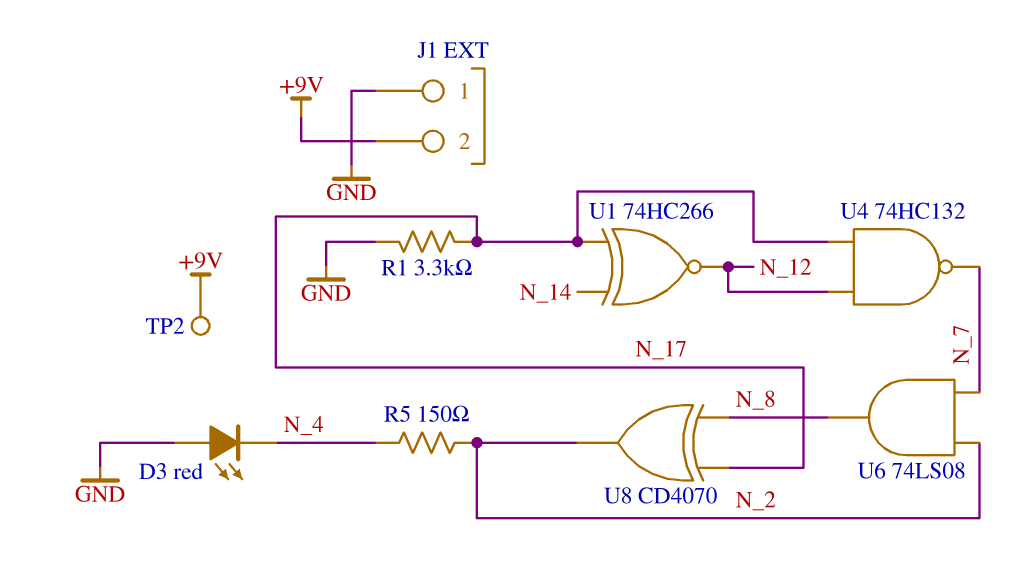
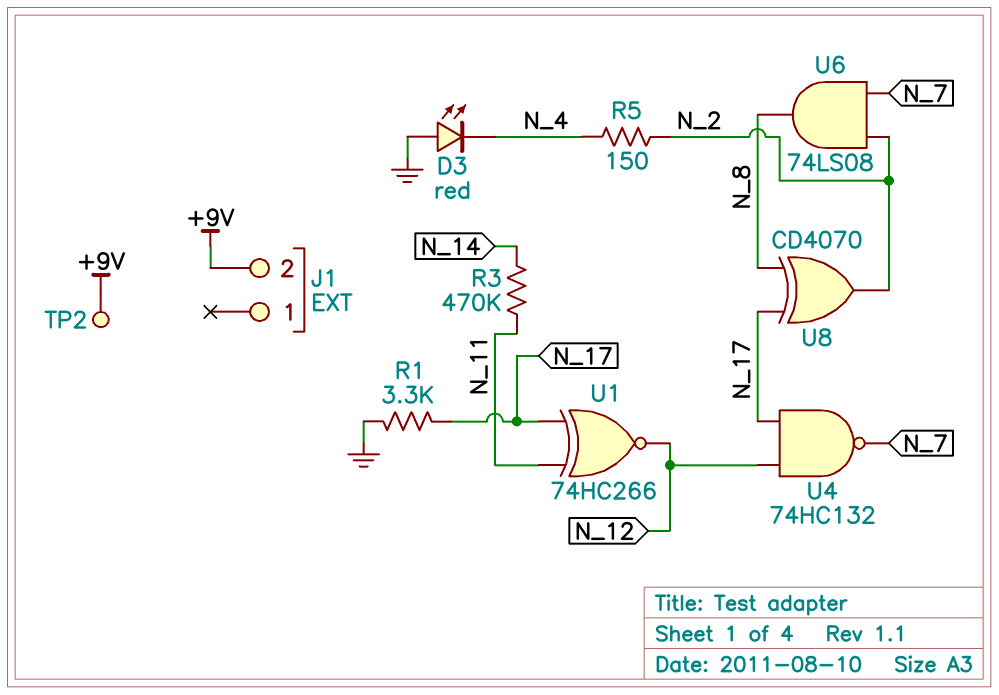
J1 pin 1: GND -> none
R3: none -> 470k (N_11, N_14)
U1: XNOR 74HC266 (in N_14, in N_17, out N_12) -> XNOR 74HC266 (in N_11, in N_17, out N_12)

